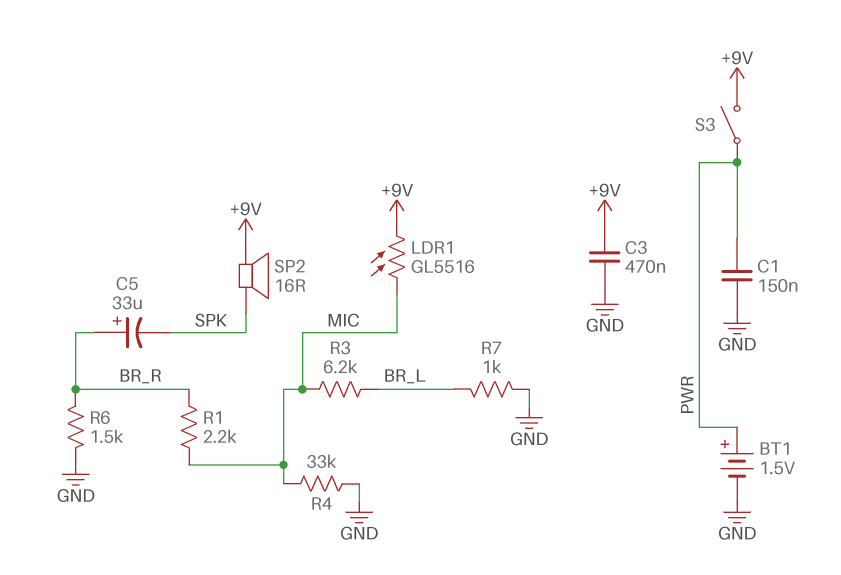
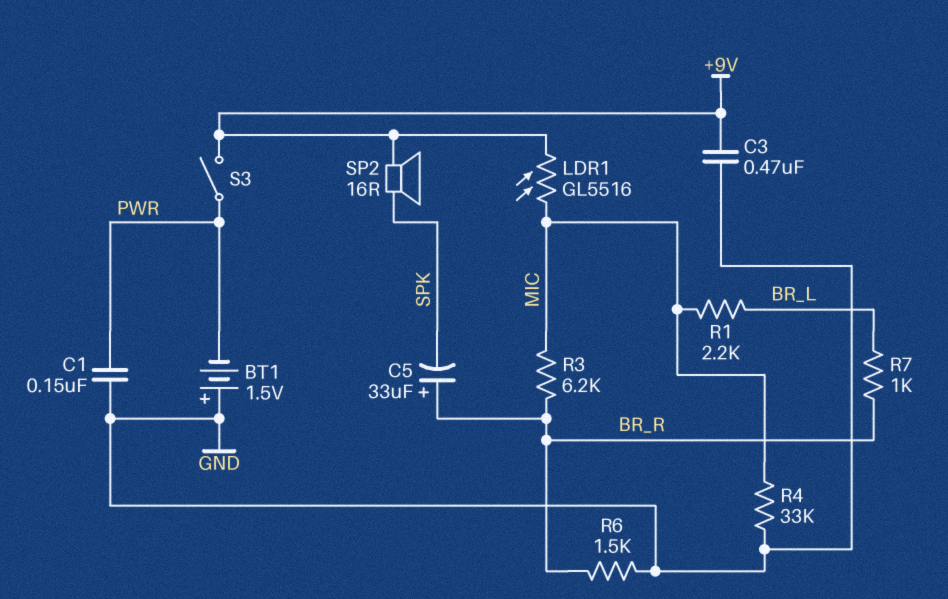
BT1: 1.5V (plus PWR, minus GND) -> 1.5V (plus GND, minus PWR)
R1: 2.2k (BR_R, MIC) -> 2.2k (BR_L, MIC)
R3: 6.2k (BR_L, MIC) -> 6.2k (BR_R, MIC)
R7: 1k (BR_L, GND) -> 1k (BR_L, BR_R)

